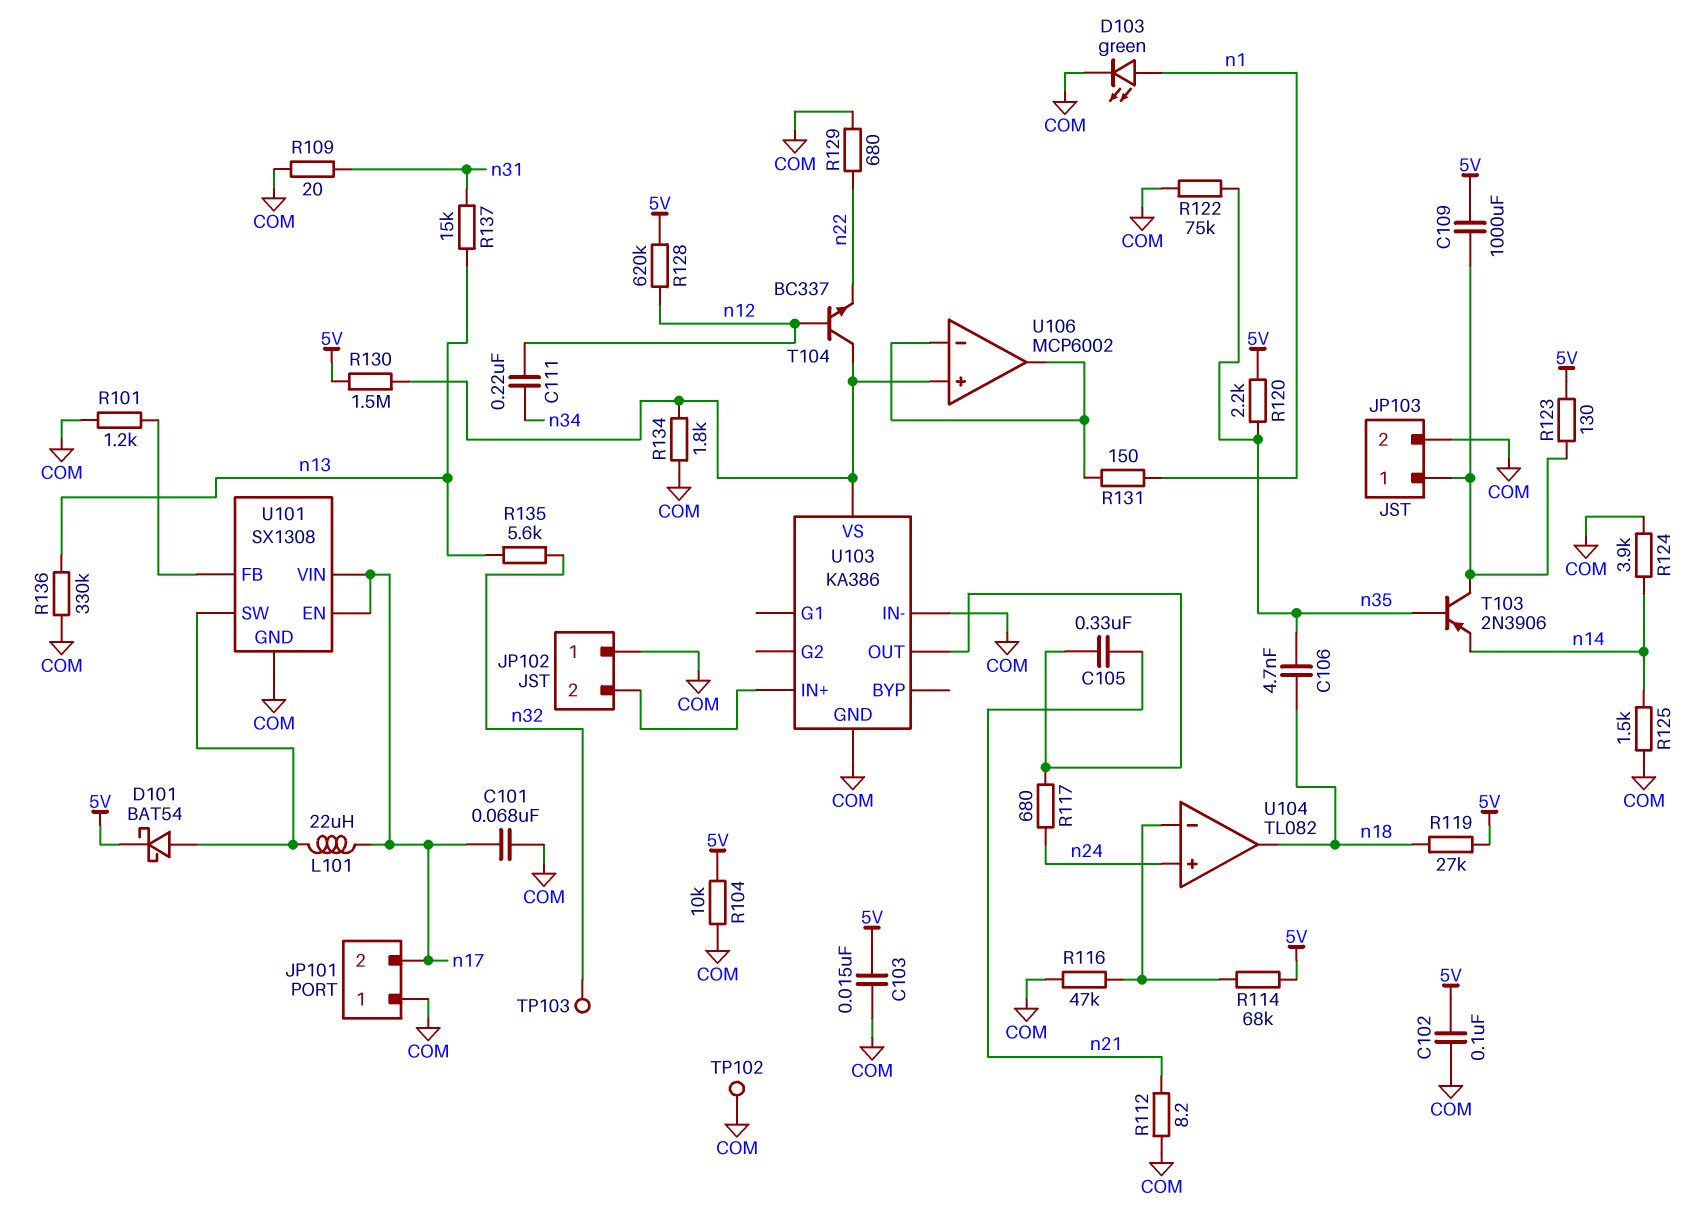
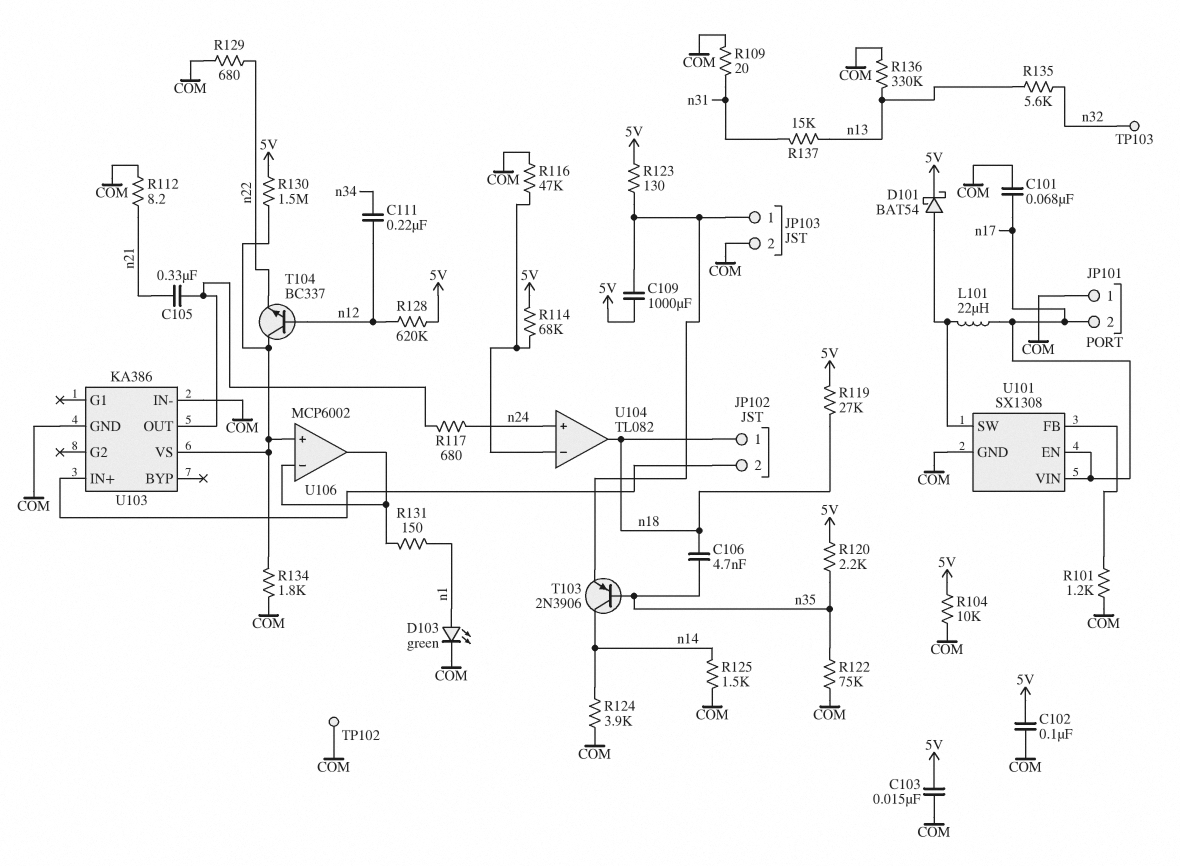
JP102 pin 1: COM -> n18
T103: PNP 2N3906 (B n35, C JP103/1, E n14) -> PNP 2N3906 (B n35, C n14, E JP103/1)

